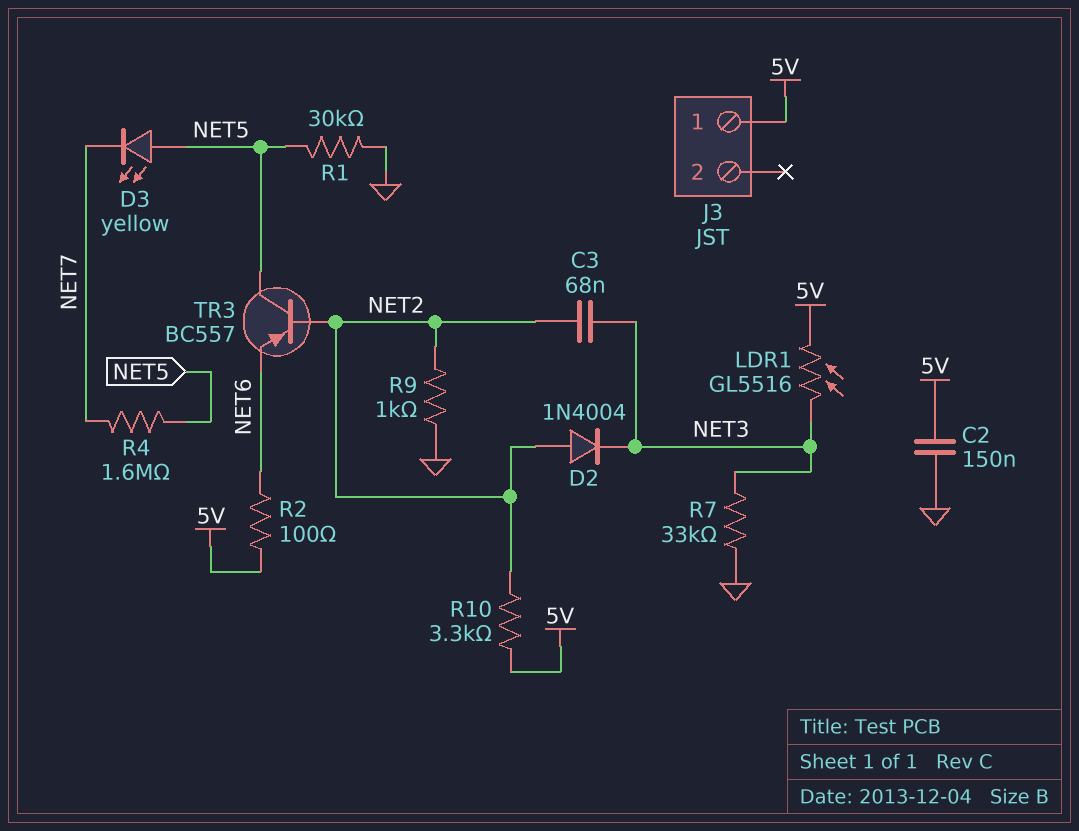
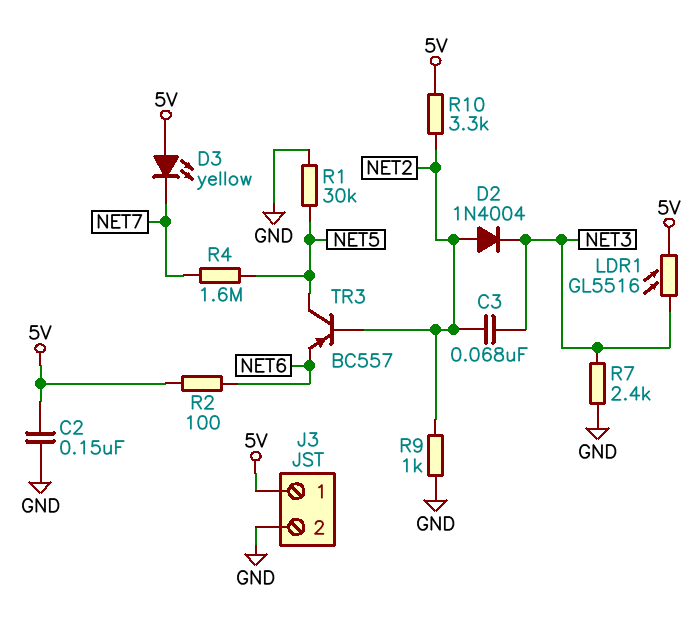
D3: LED yellow (A NET5, K NET7) -> LED yellow (A 5V, K NET7)
J3 pin 2: none -> GND
R7: 33k (GND, NET3) -> 2.4k (GND, NET3)

